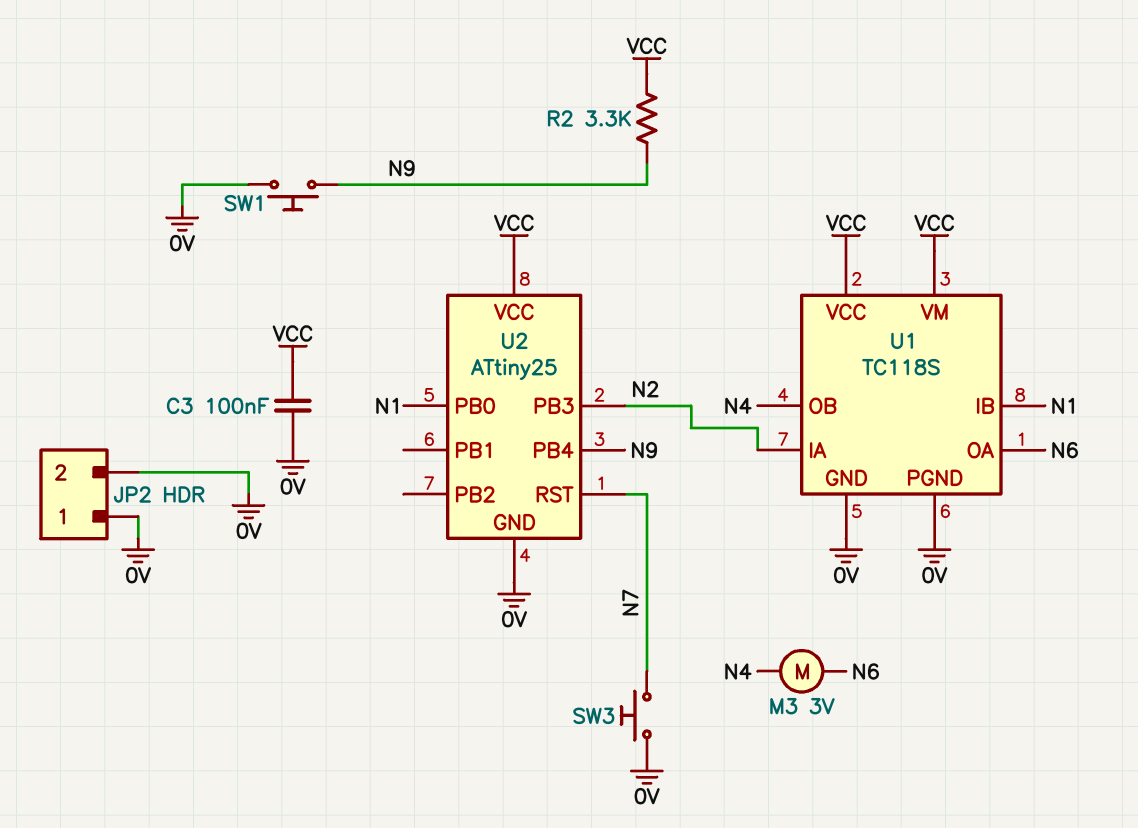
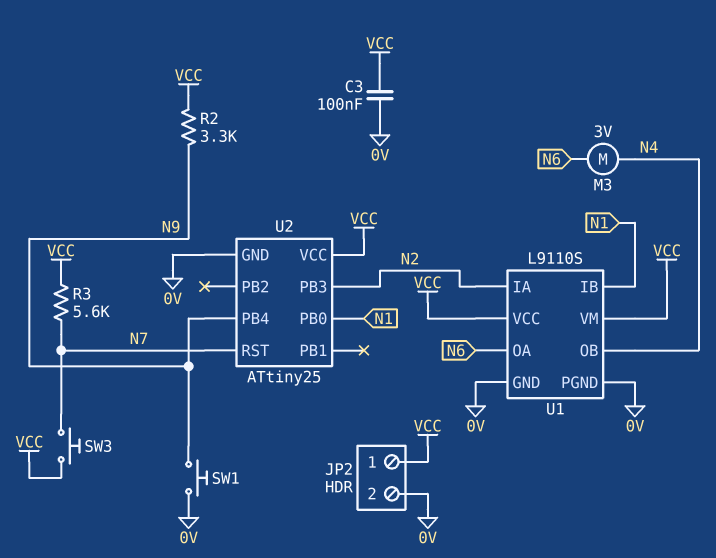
JP2 pin 1: 0V -> VCC
R3: none -> 5.6k (N7, VCC)
SW3: button (0V, N7) -> button (N7, VCC)
U1: TC118S -> L9110S

